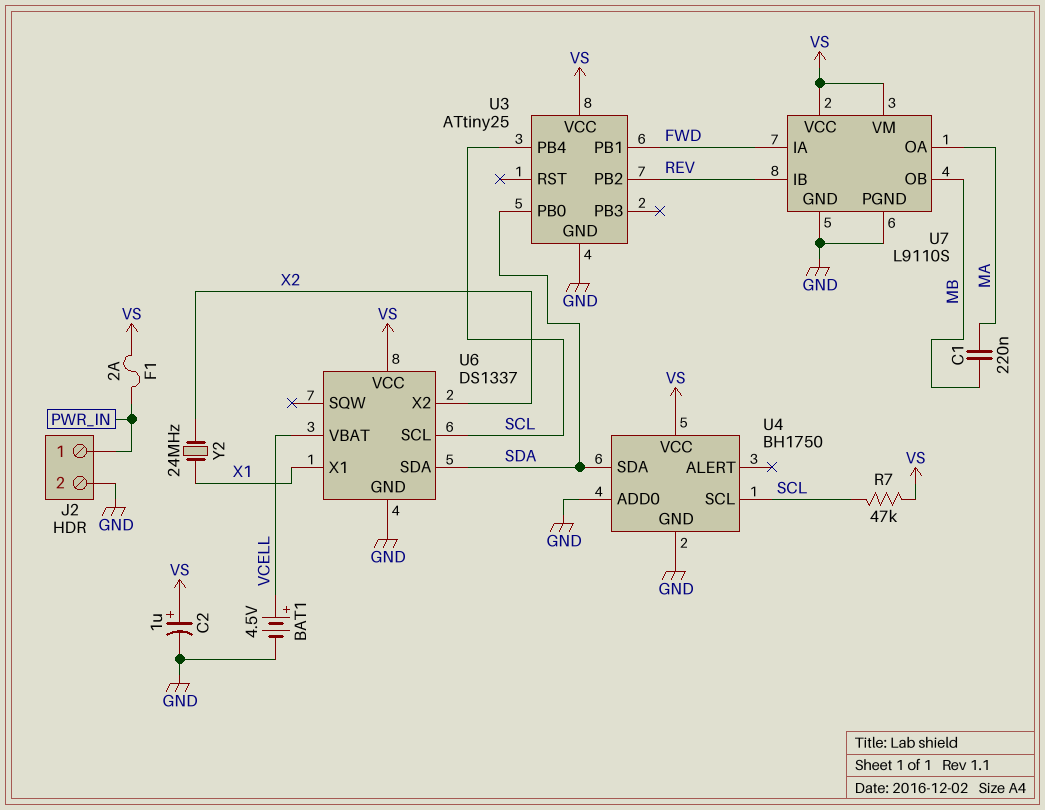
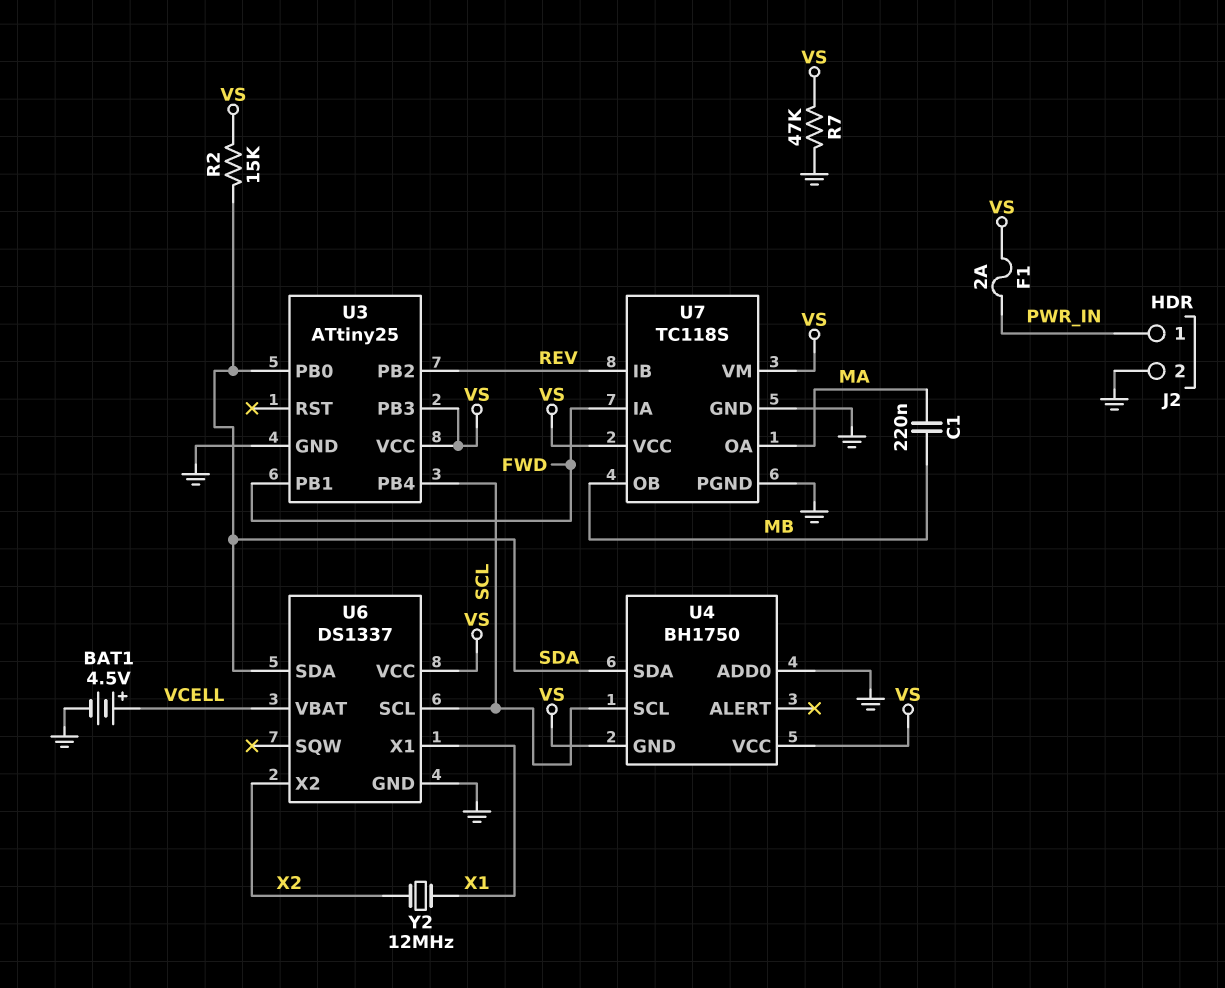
C2: 1uF (plus VS, minus GND) -> none
R2: none -> 15k (SDA, VS)
R7: 47k (SCL, VS) -> 47k (GND, VS)
U3 pin PB3: none -> VS
U4 pin GND: GND -> VS
U7: L9110S -> TC118S
Y2: 24MHz (X1, X2) -> 12MHz (X1, X2)

